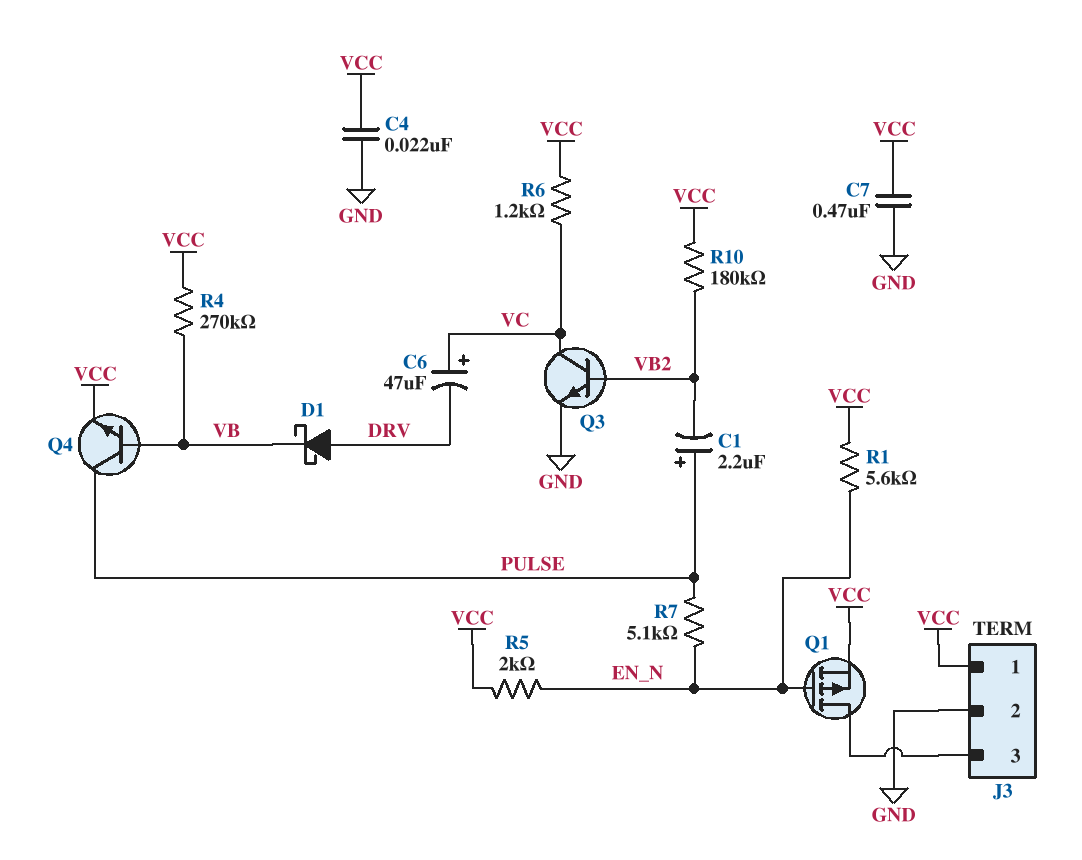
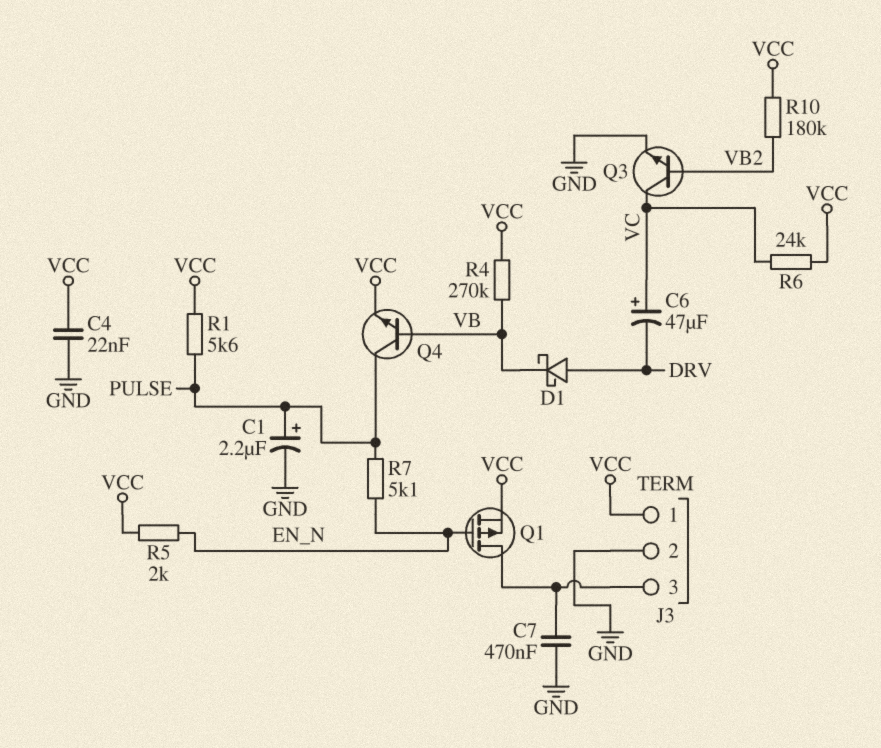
C1: 2.2uF (plus PULSE, minus VB2) -> 2.2uF (plus PULSE, minus GND)
C7: 470nF (GND, VCC) -> 470nF (GND, J3/3)
R1: 5.6k (EN_N, VCC) -> 5.6k (PULSE, VCC)
R6: 1.2k (VC, VCC) -> 24k (VC, VCC)

